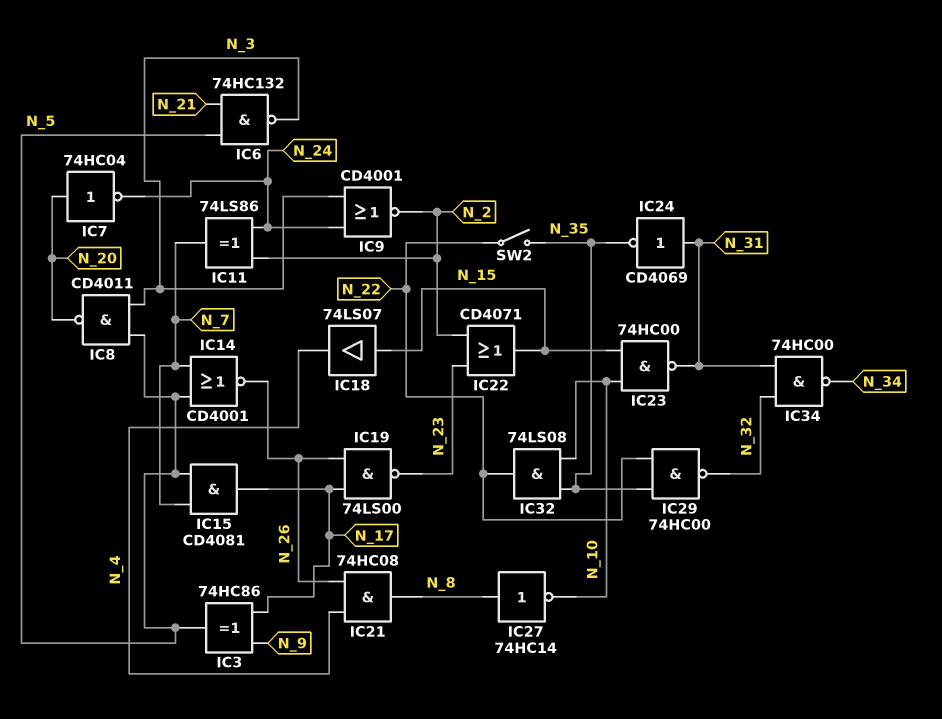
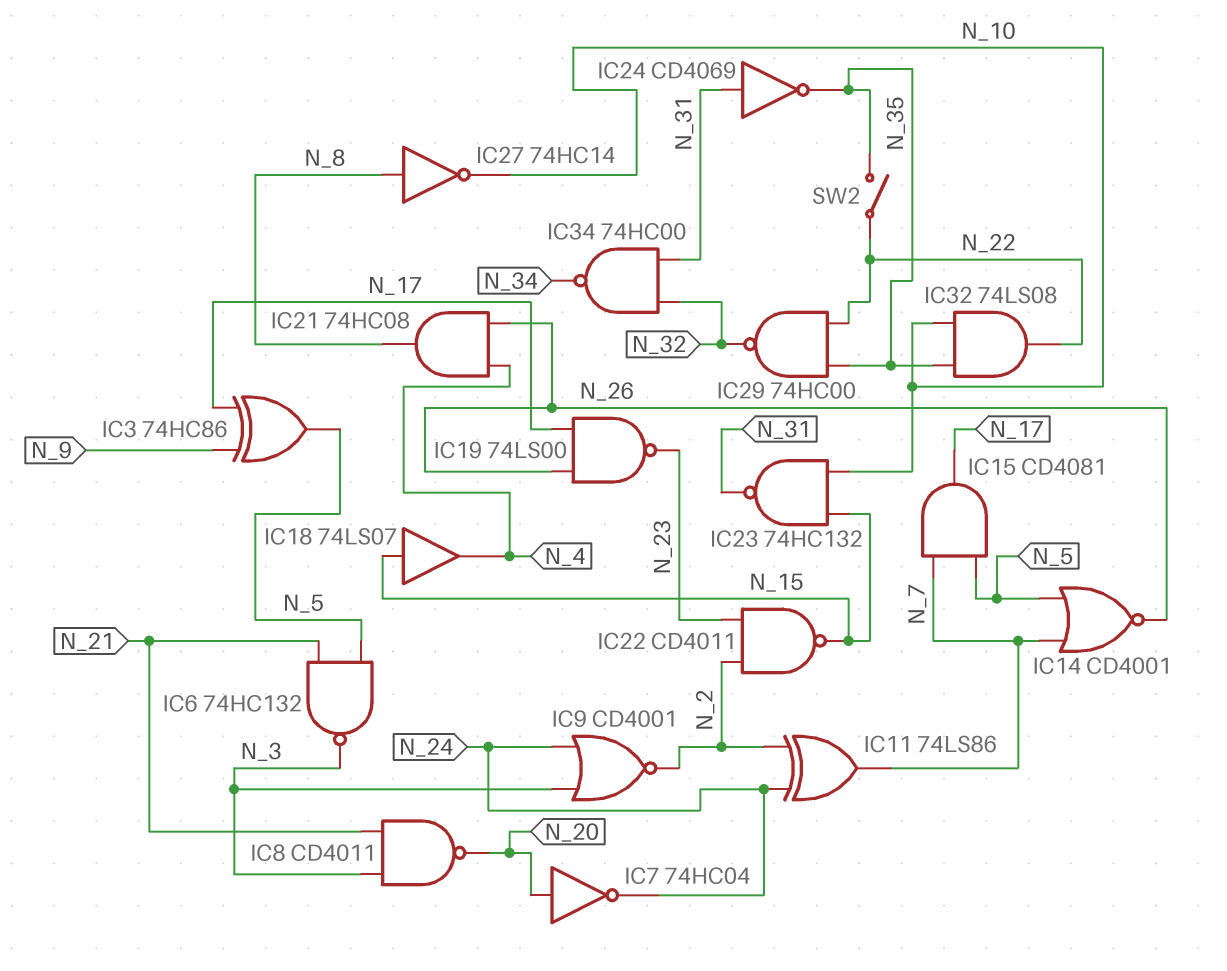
IC8: NAND CD4011 (in N_3, in N_5, out N_20) -> NAND CD4011 (in N_3, in N_21, out N_20)
IC22: OR CD4071 (in N_2, in N_23, out N_15) -> NAND CD4011 (in N_2, in N_23, out N_15)
IC23: NAND 74HC00 (in N_10, in N_15, out N_31) -> NAND 74HC132 (in N_10, in N_15, out N_31)

